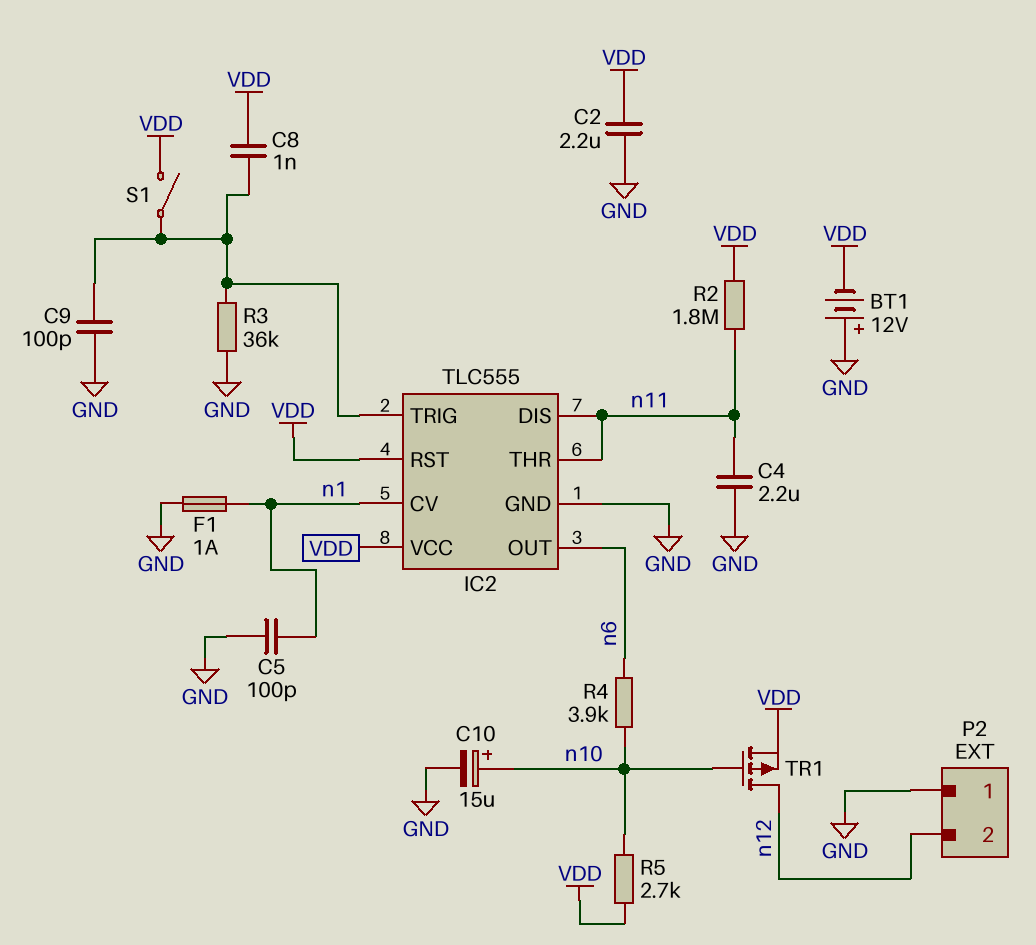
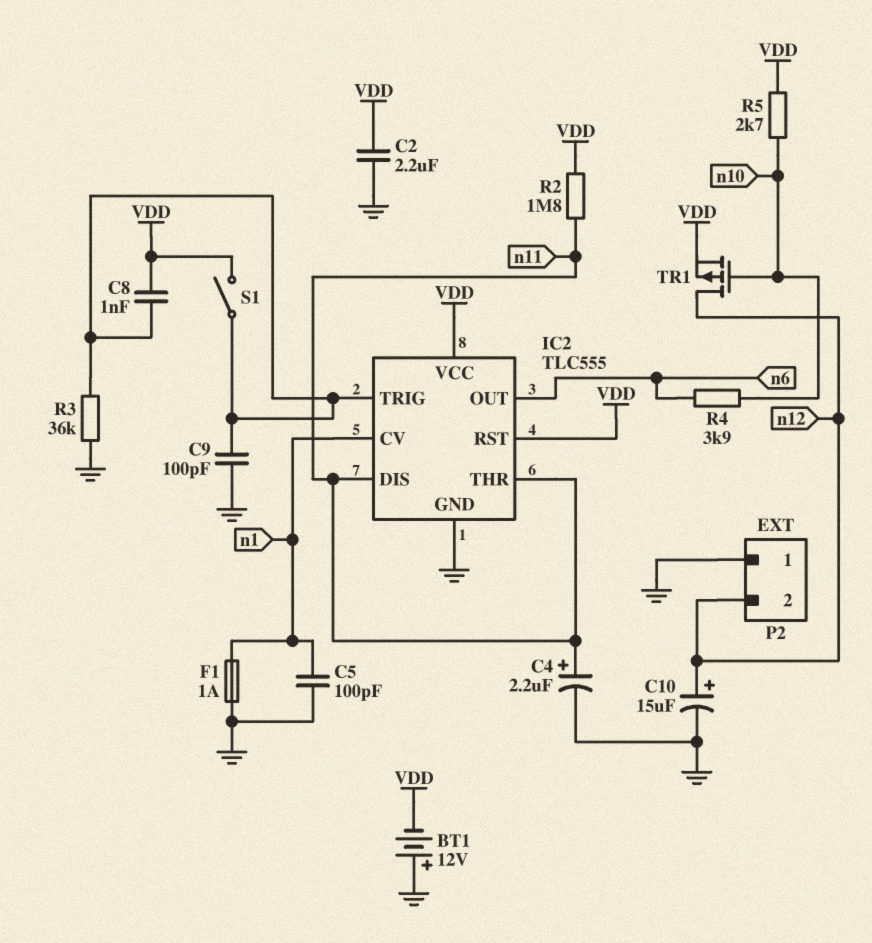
C4: 2.2uF (GND, n11) -> 2.2uF (plus n11, minus GND)
C10: 15uF (plus n10, minus GND) -> 15uF (plus n12, minus GND)

